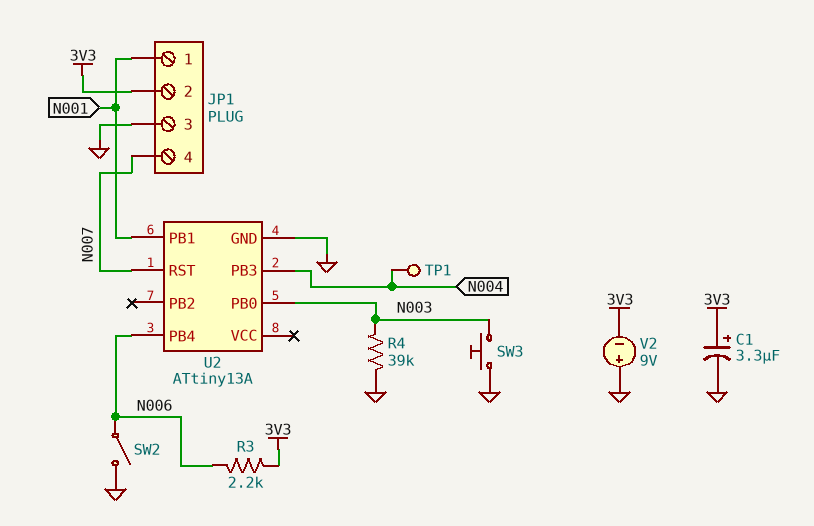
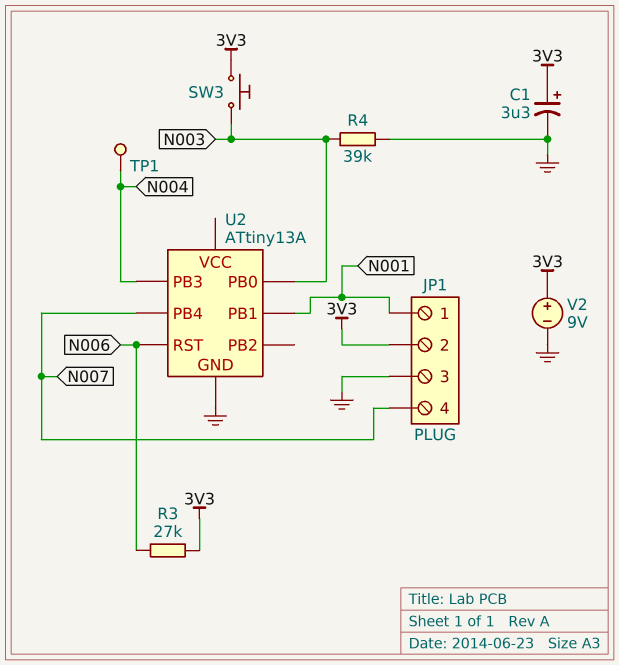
R3: 2.2k (3V3, N006) -> 27k (3V3, N006)
SW2: switch (GND, N006) -> none
SW3: button (GND, N003) -> button (3V3, N003)
U2 pin PB4: N006 -> N007
U2 pin RST: N007 -> N006
V2: 9V (plus GND, minus 3V3) -> 9V (plus 3V3, minus GND)

